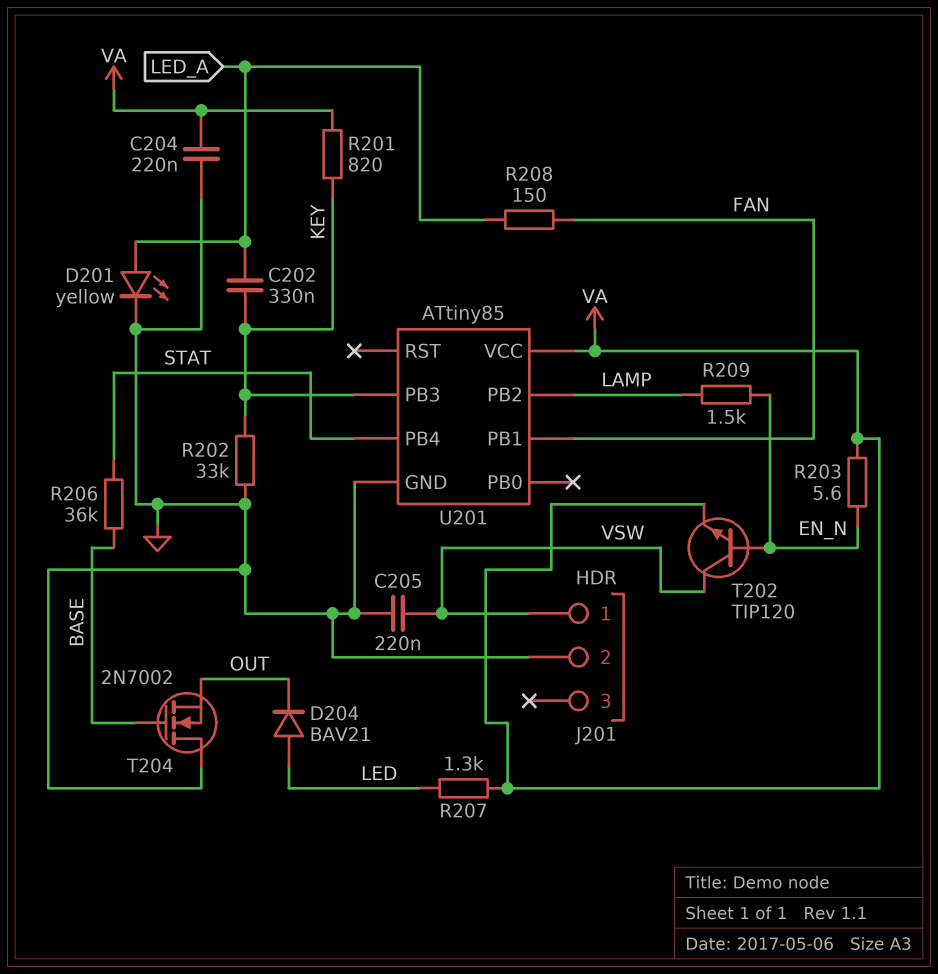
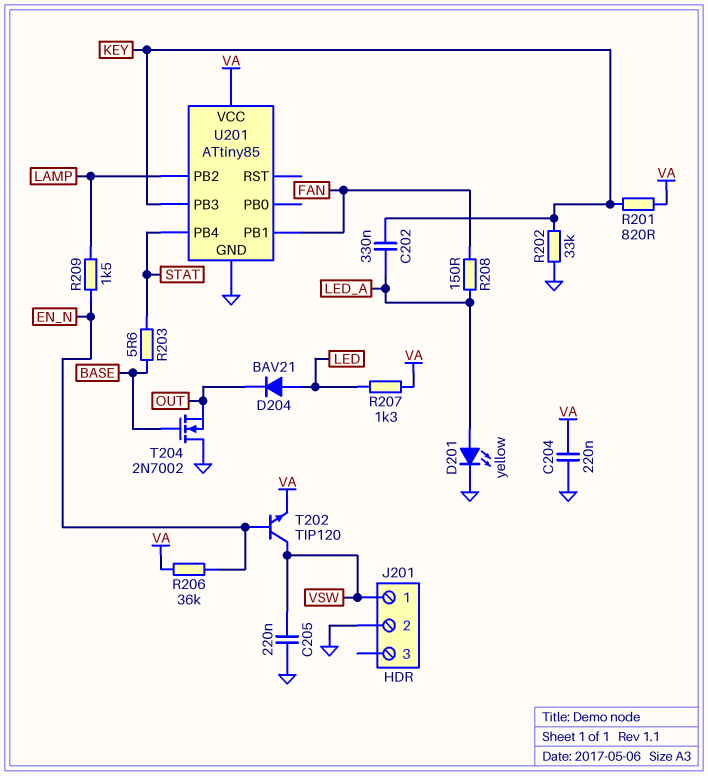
R203: 5.6 (EN_N, VA) -> 5.6 (BASE, STAT)
R206: 36k (BASE, STAT) -> 36k (EN_N, VA)

